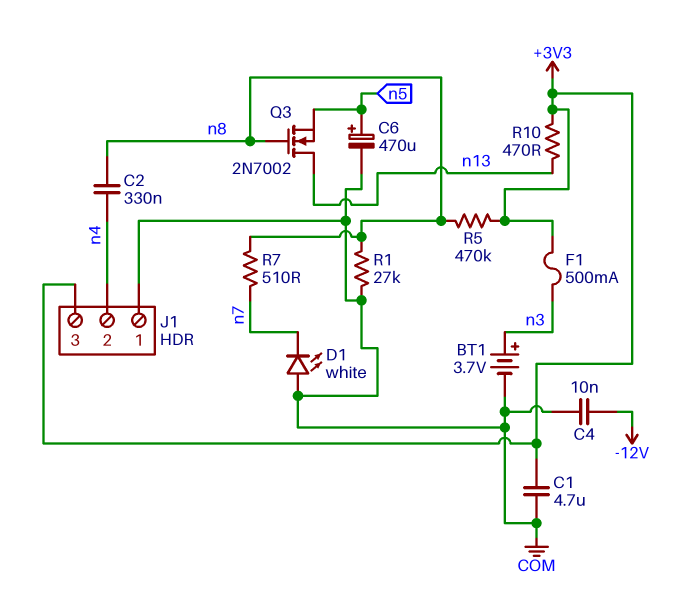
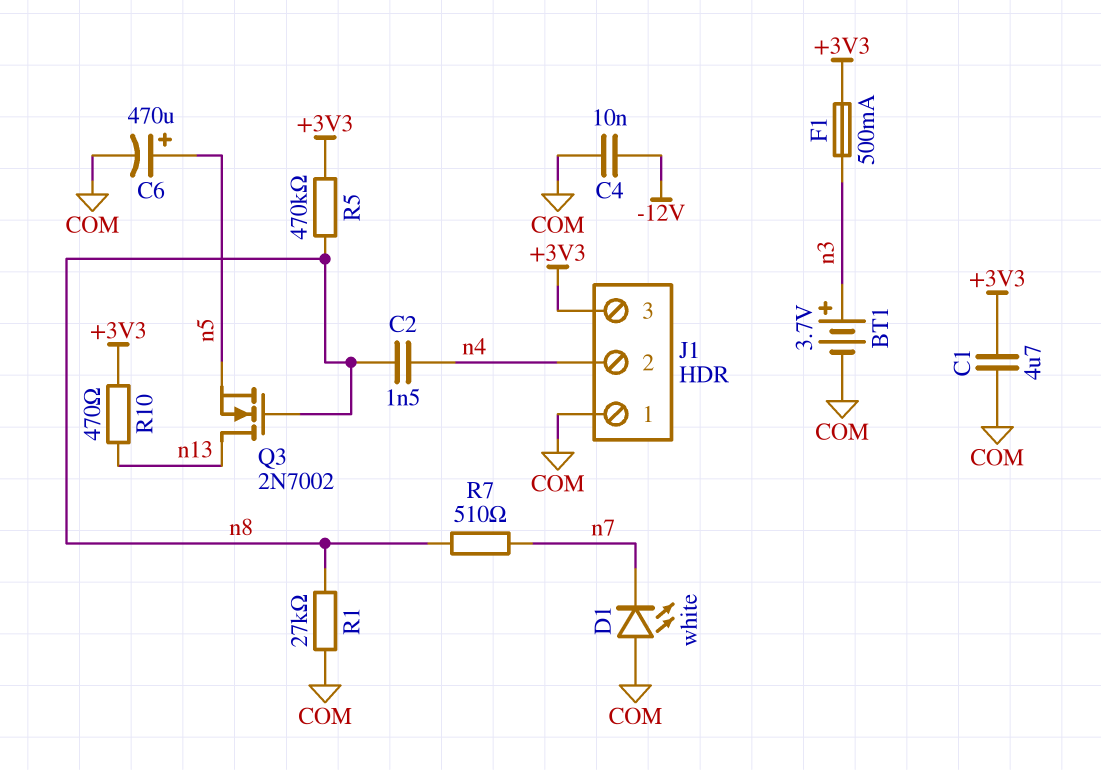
C2: 330nF (n4, n8) -> 1.5nF (n4, n8)

